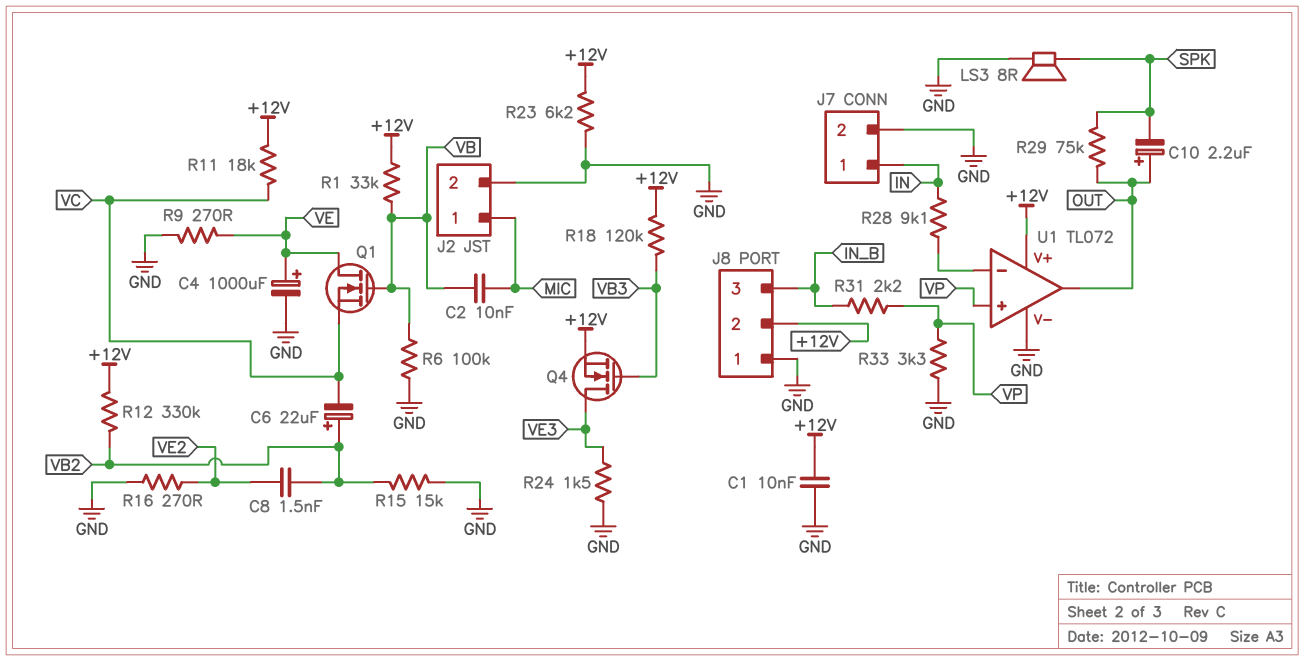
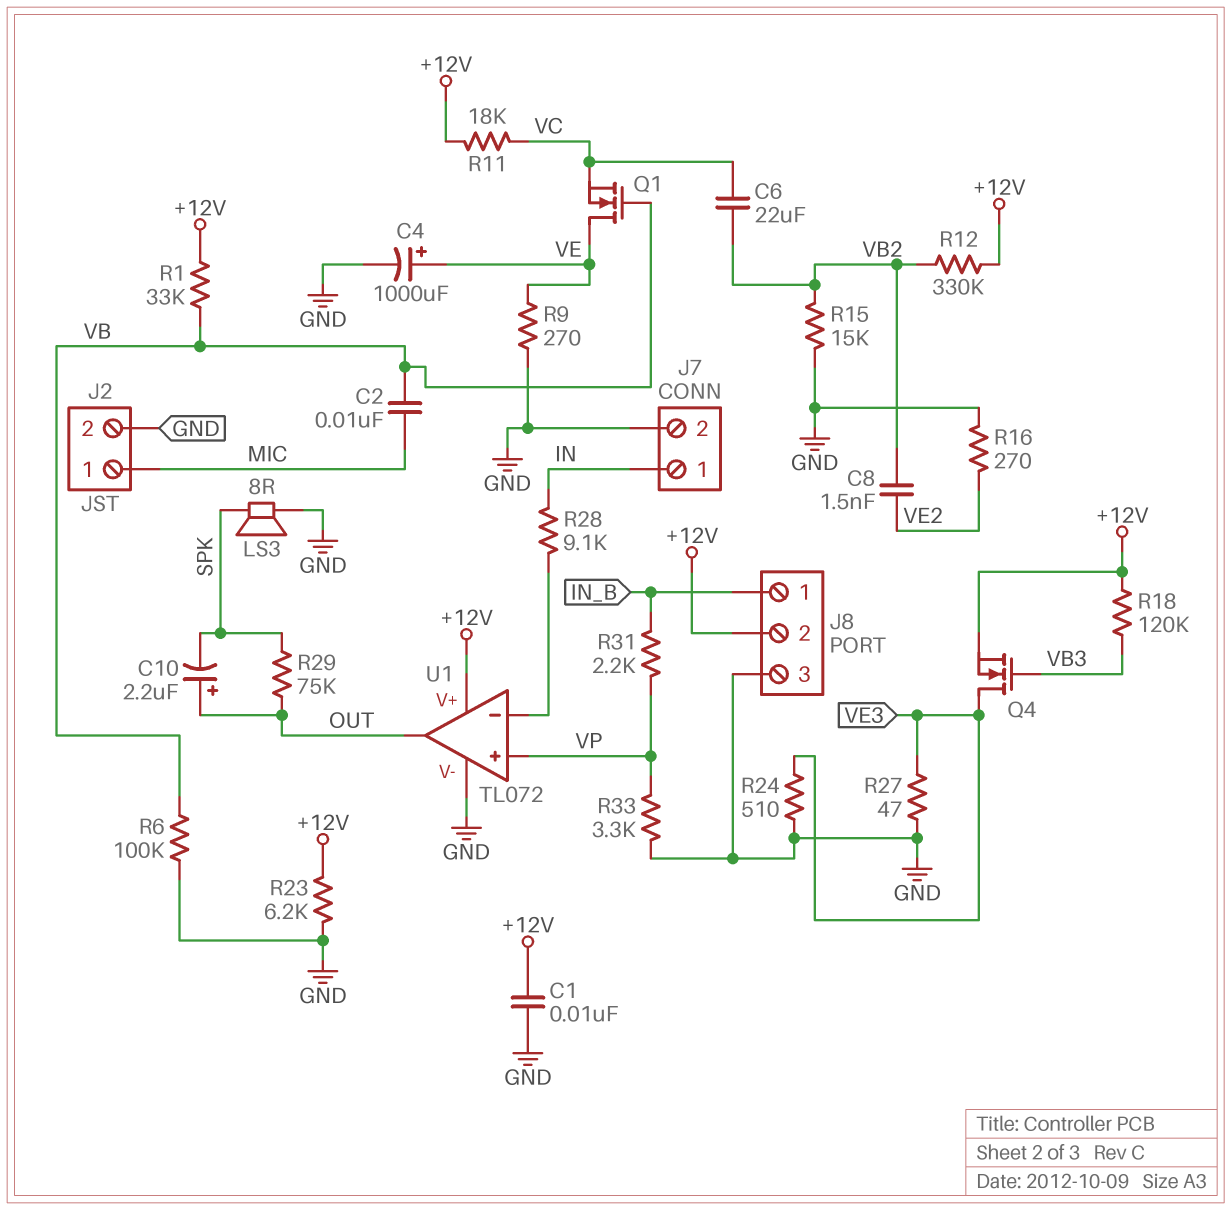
C6: 22uF (plus VB2, minus VC) -> 22uF (VB2, VC)
J8 pin 1: GND -> IN_B
J8 pin 3: IN_B -> GND
R24: 1.5k (GND, VE3) -> 510 (GND, VE3)
R27: none -> 47 (GND, VE3)

